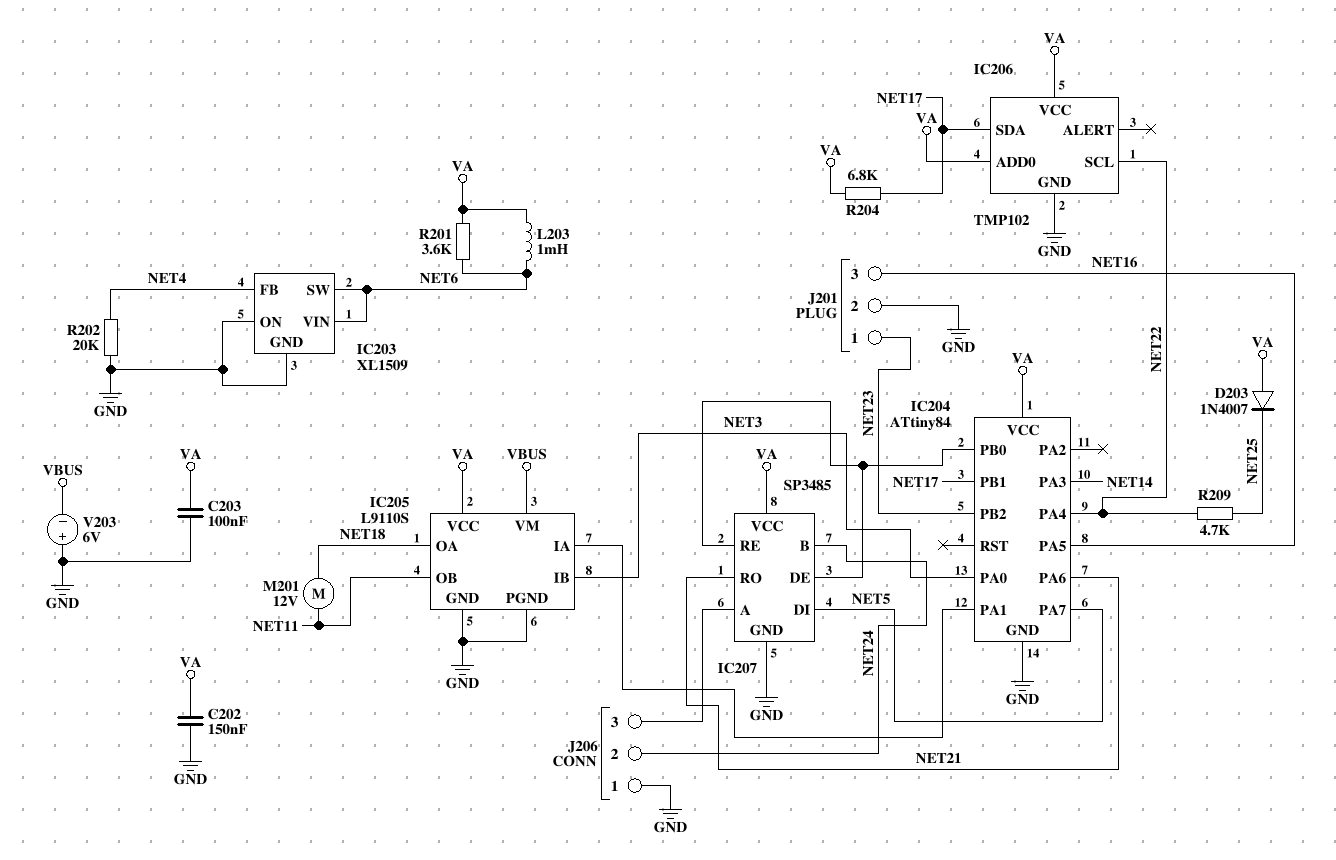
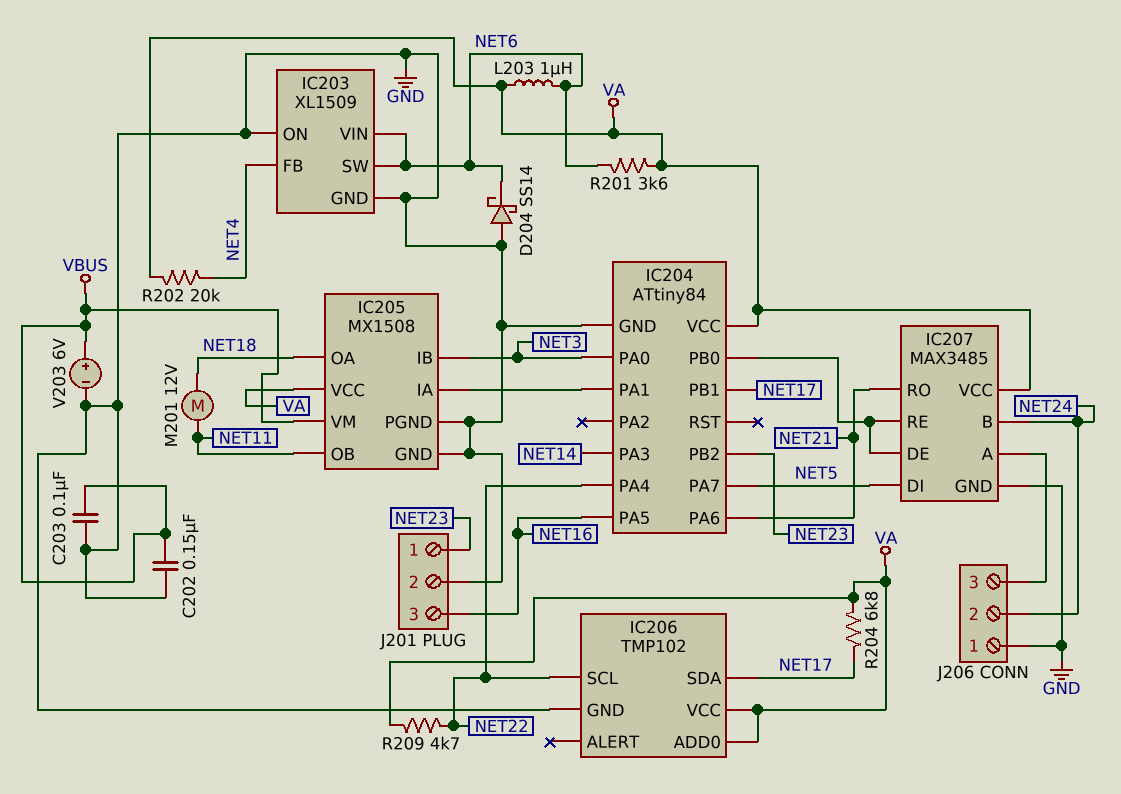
C202: 150nF (GND, VA) -> 150nF (GND, VBUS)
C203: 100nF (GND, VA) -> 100nF (GND, VBUS)
D203: diode 1N4007 (A VA, K NET25) -> none
D204: none -> schottky SS14 (A GND, K NET6)
IC205: L9110S -> MX1508
IC207: SP3485 -> MAX3485
L203: 1mH (NET6, VA) -> 1uH (NET6, VA)
R202: 20k (GND, NET4) -> 20k (NET4, VA)
R209: 4.7k (NET22, NET25) -> 4.7k (NET22, VA)
V203: 6V (plus GND, minus VBUS) -> 6V (plus VBUS, minus GND)

